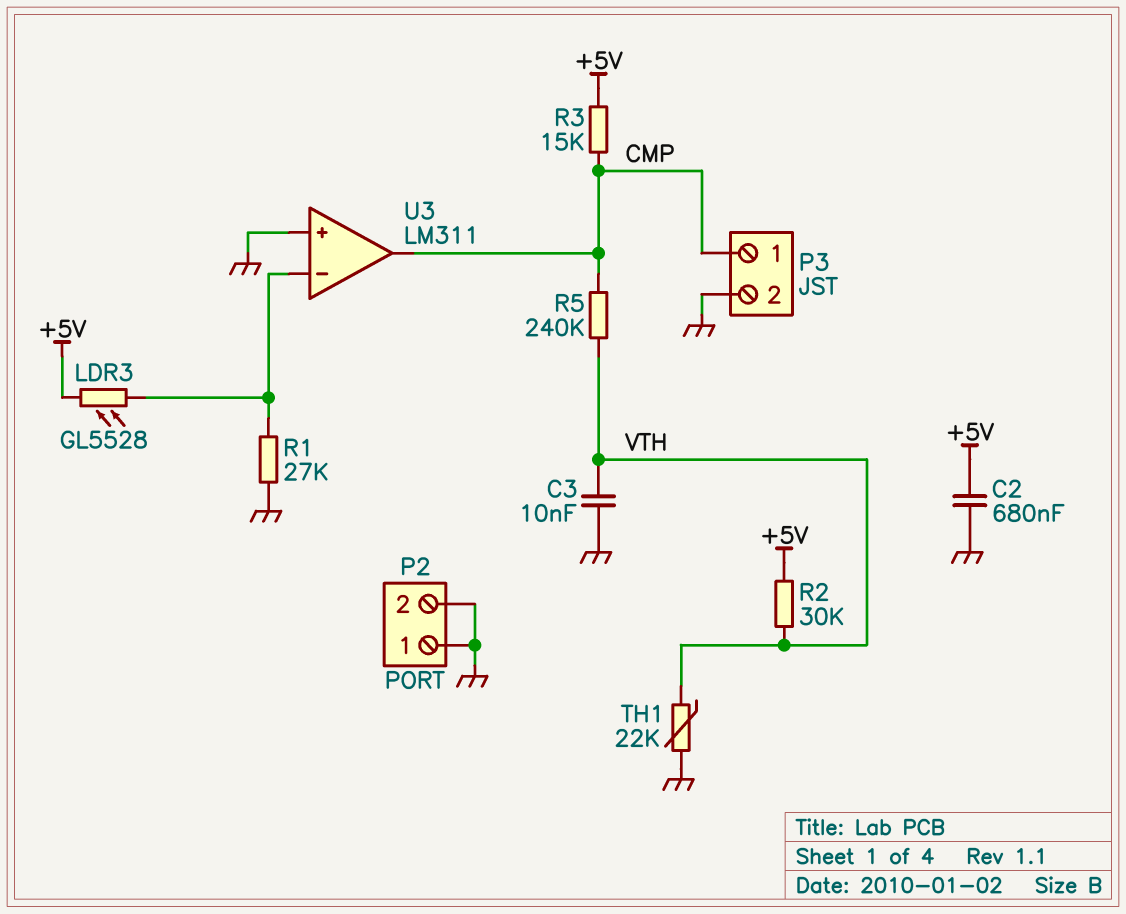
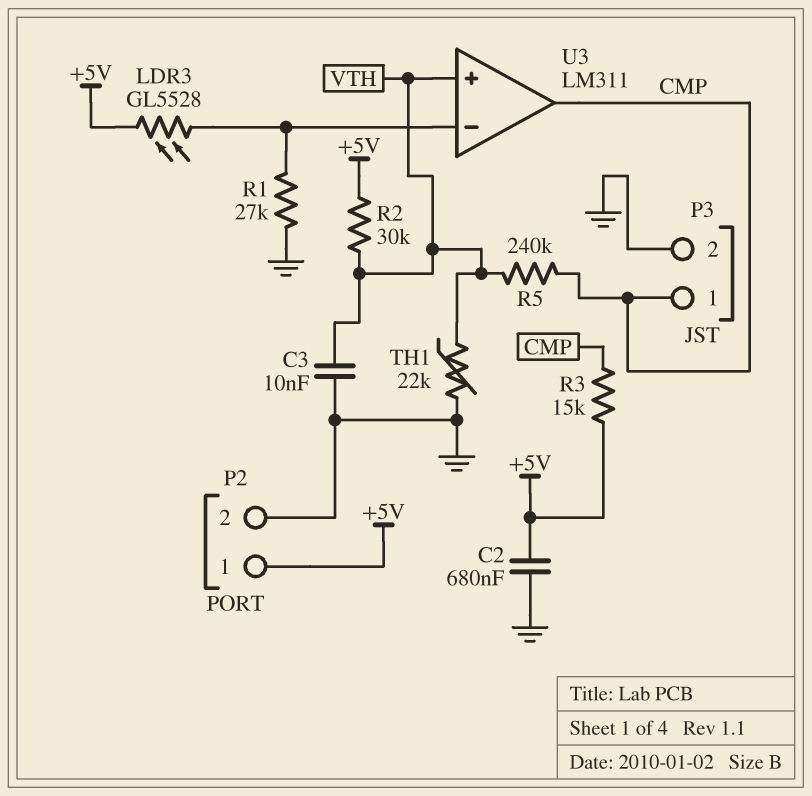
P2 pin 1: GND -> +5V
U3 pin in+: GND -> VTH

